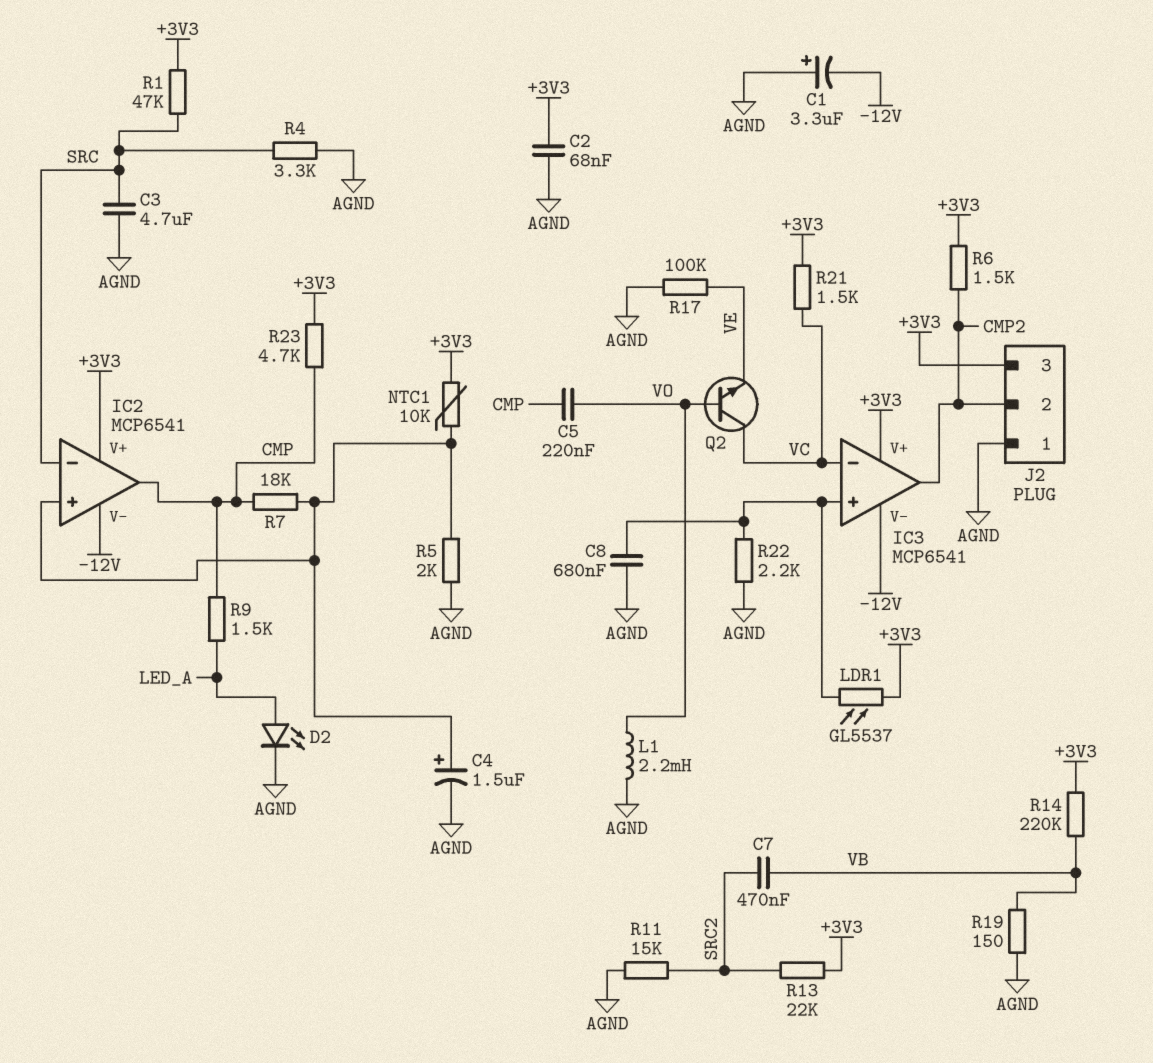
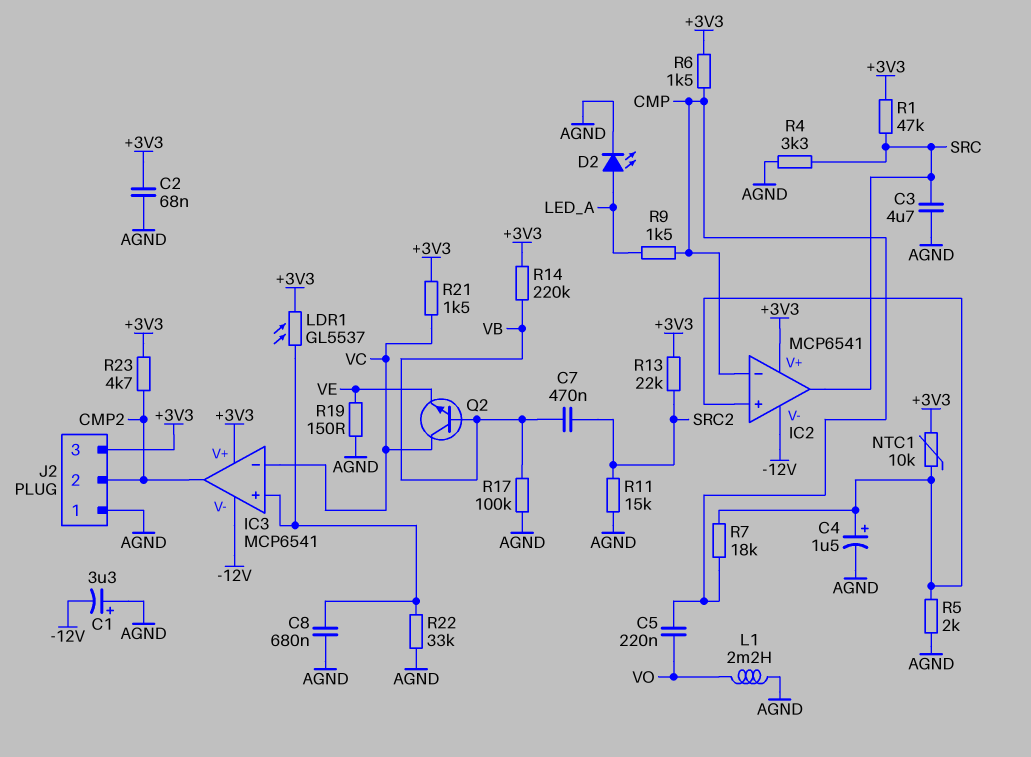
IC2 pin in-: SRC -> CMP
IC2 pin out: CMP -> SRC
Q2: NPN (B VO, C VC, E VE) -> NPN (B VB, C VC, E VE)
R6: 1.5k (+3V3, CMP2) -> 1.5k (+3V3, CMP)
R17: 100k (AGND, VE) -> 100k (AGND, VB)
R19: 150 (AGND, VB) -> 150 (AGND, VE)
R22: 2.2k (AGND, IC3/in+) -> 33k (AGND, IC3/in+)
R23: 4.7k (+3V3, CMP) -> 4.7k (+3V3, CMP2)

